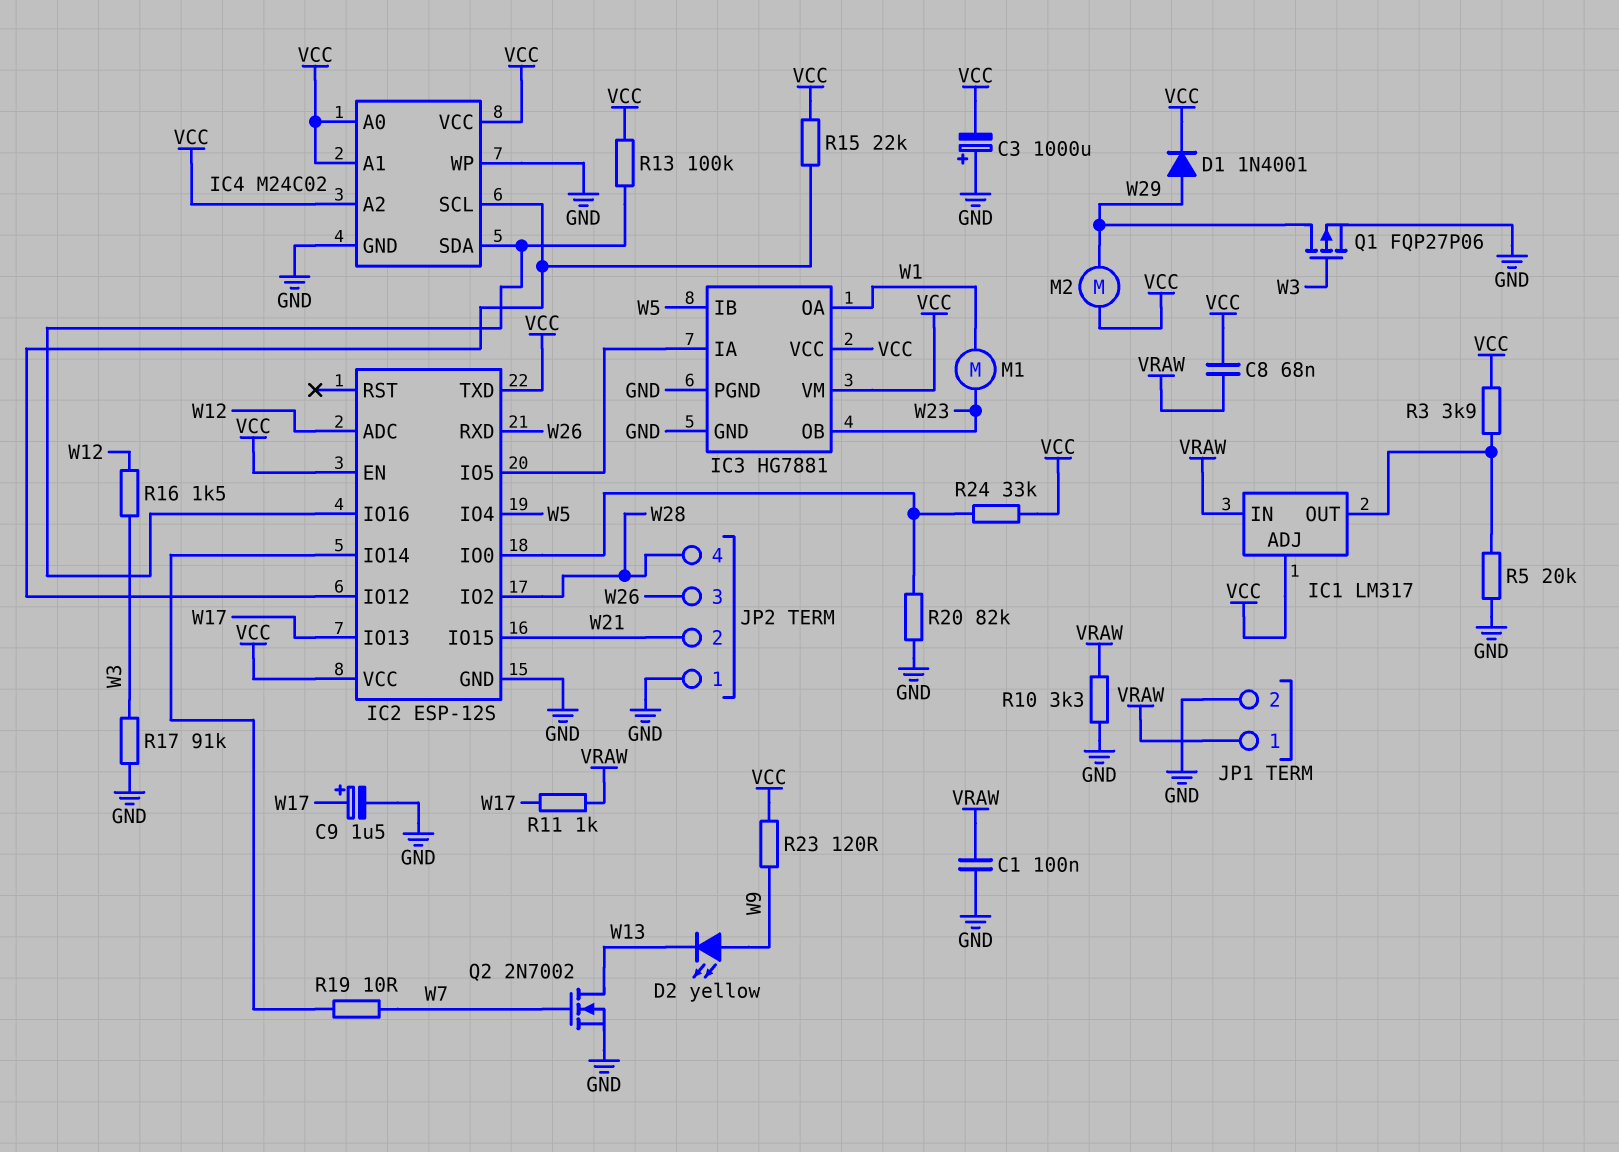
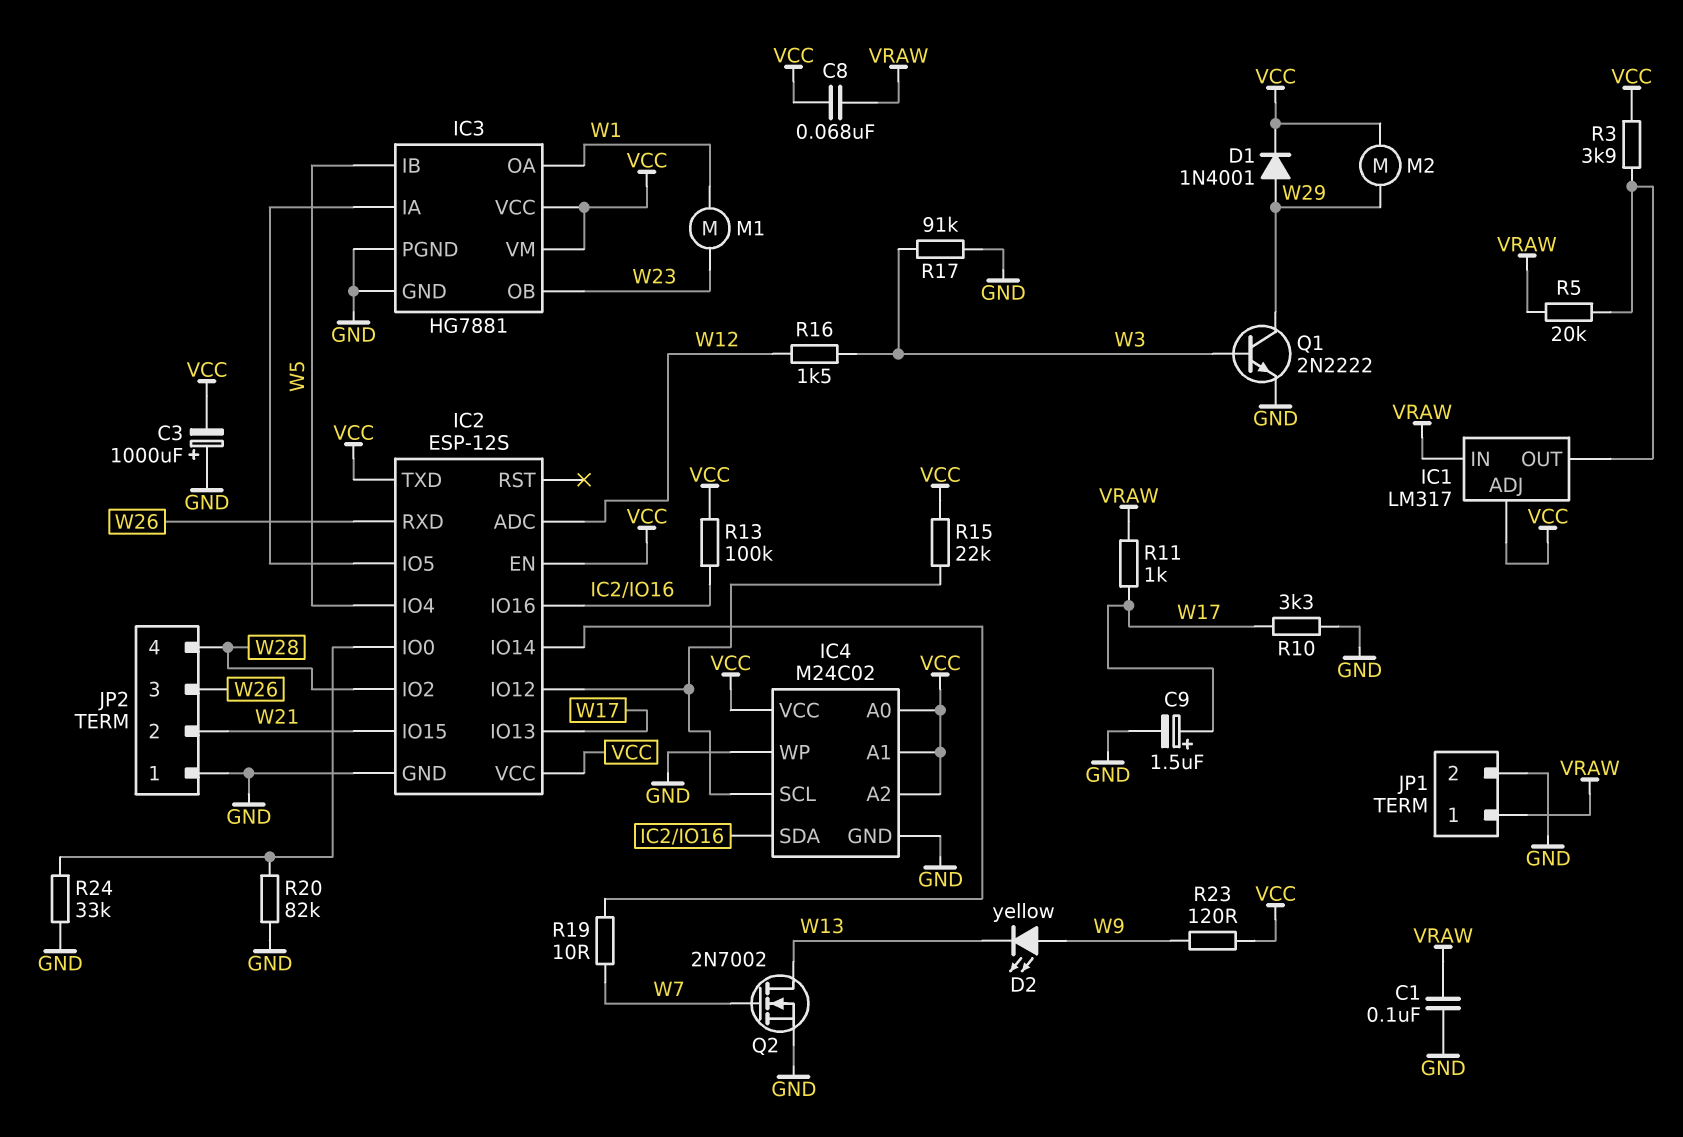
Q1: PMOS FQP27P06 (G W3, D W29, S GND) -> NPN 2N2222 (B W3, C W29, E GND)
R5: 20k (GND, IC1/OUT) -> 20k (IC1/OUT, VRAW)
R10: 3.3k (GND, VRAW) -> 3.3k (GND, W17)
R24: 33k (IC2/IO0, VCC) -> 33k (GND, IC2/IO0)

